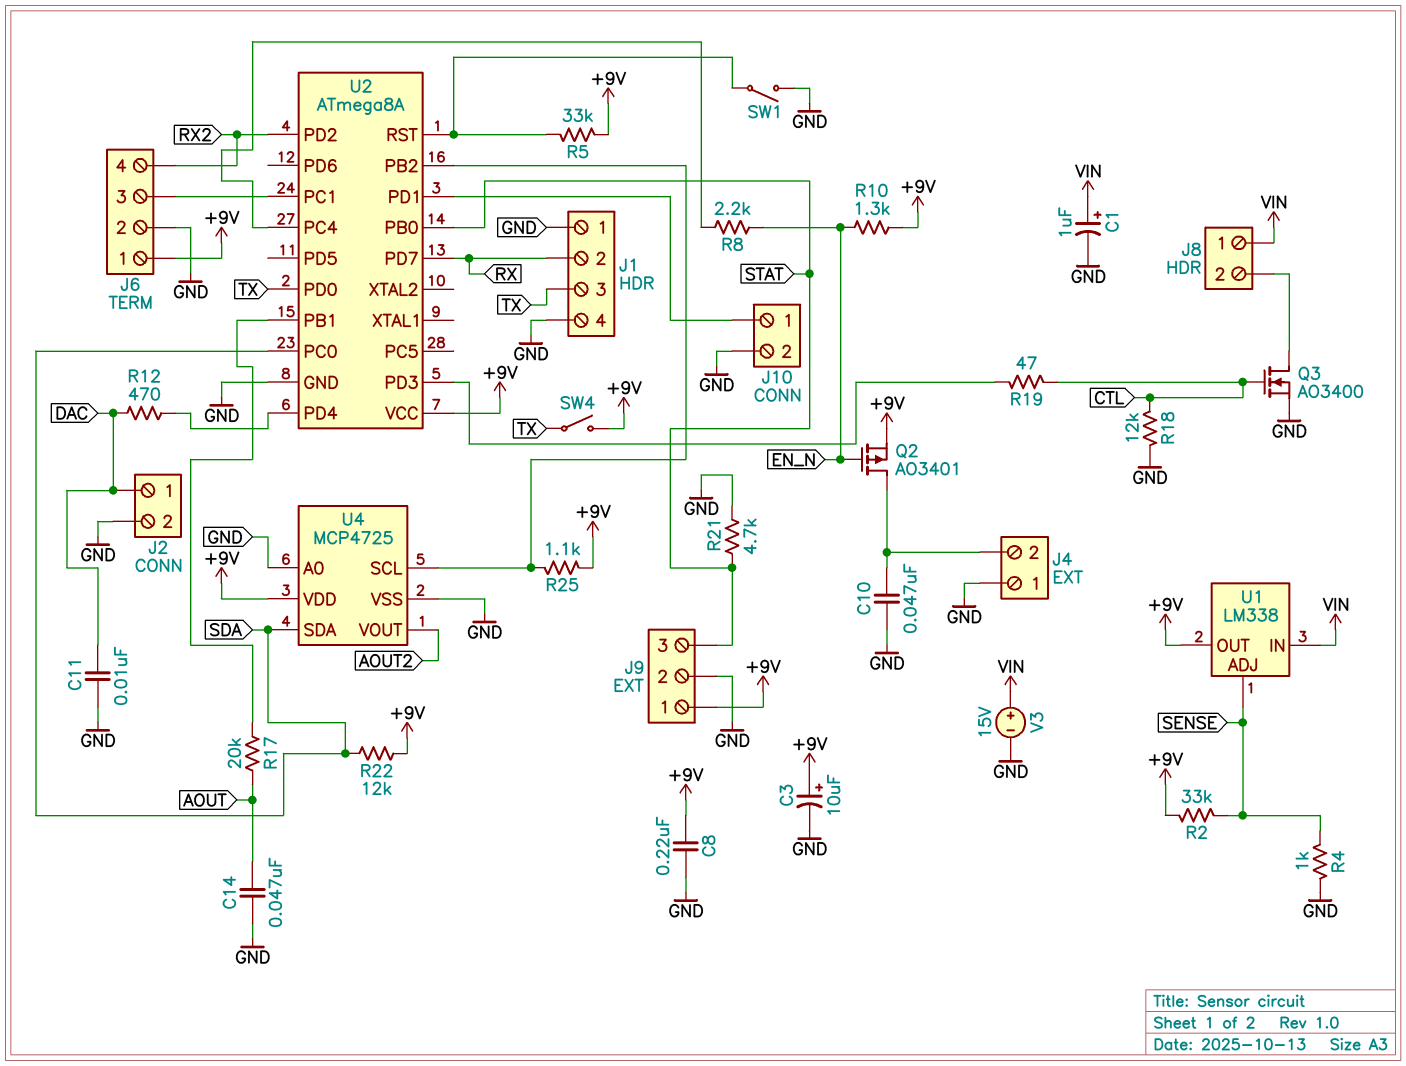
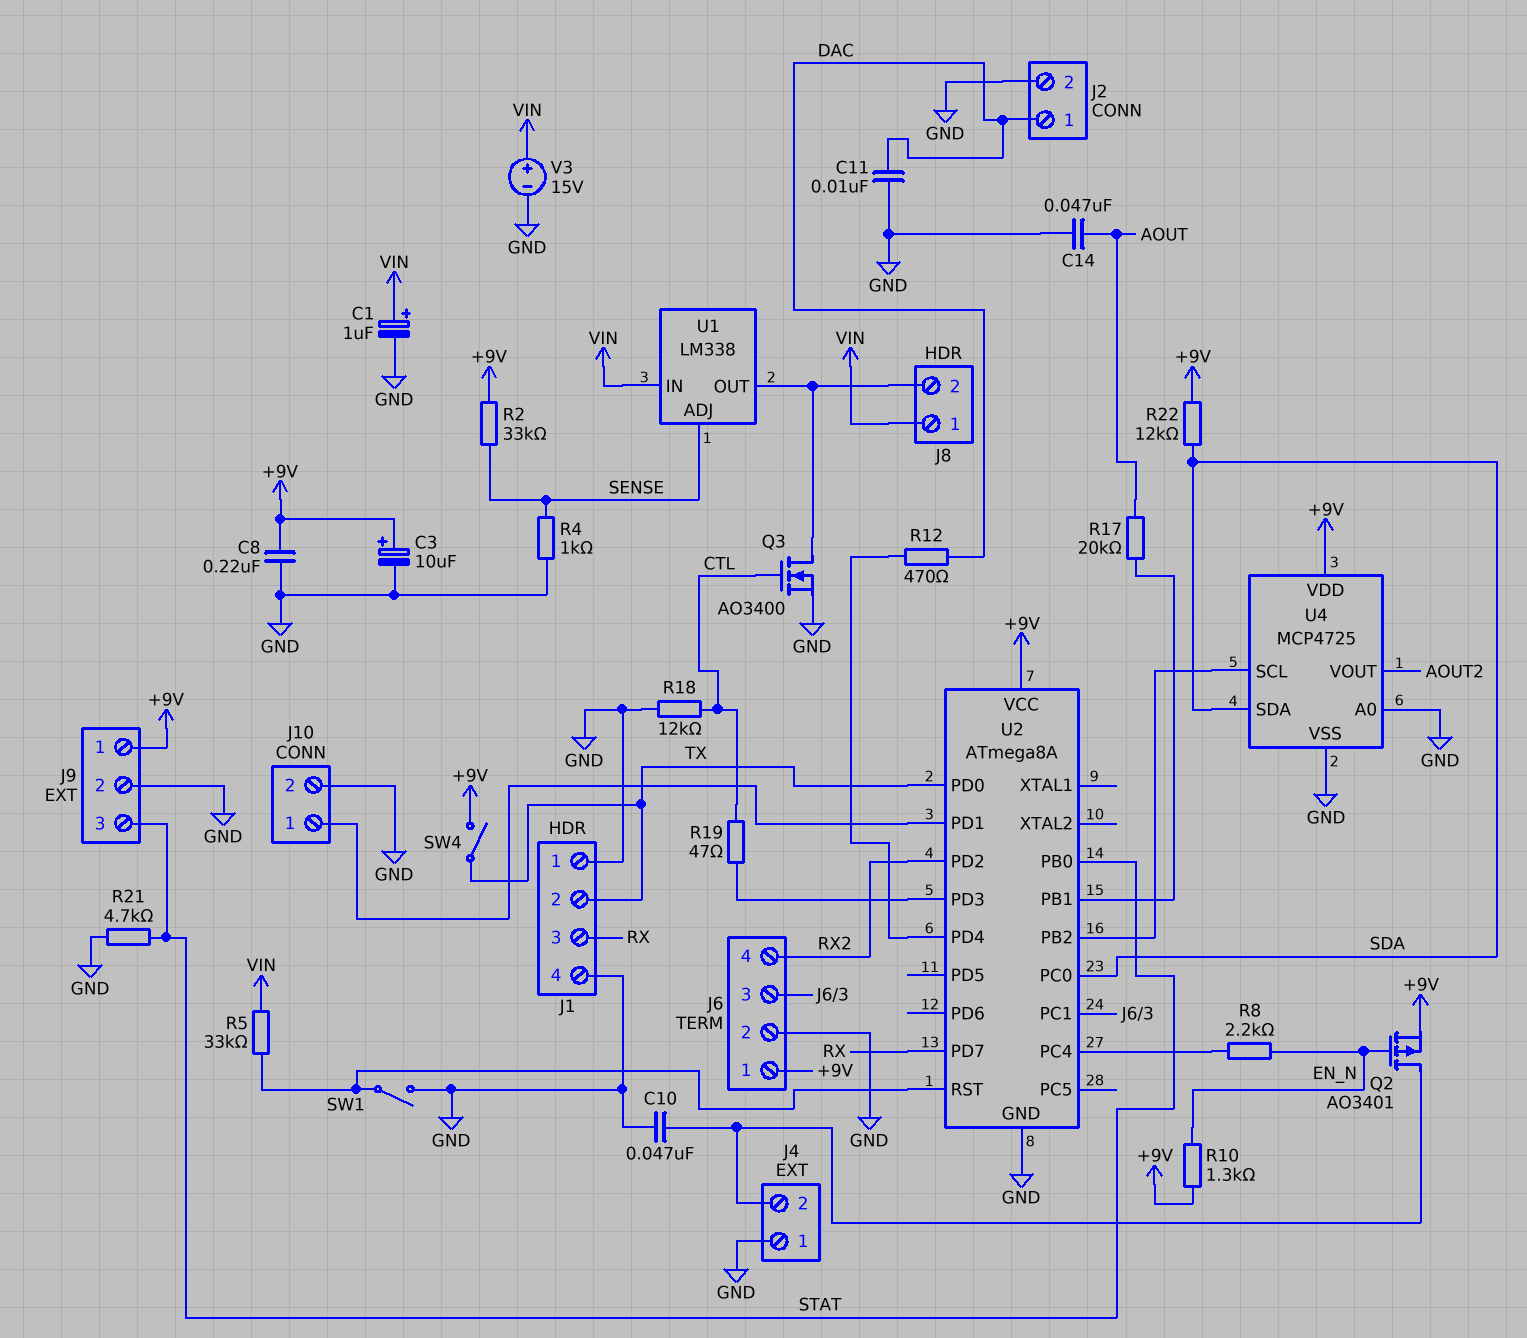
J1 pin 2: RX -> TX
J1 pin 3: TX -> RX
R5: 33k (+9V, U2/RST) -> 33k (U2/RST, VIN)
R25: 1.1k (+9V, U2/PB2) -> none
U1 pin OUT: +9V -> J8/2

